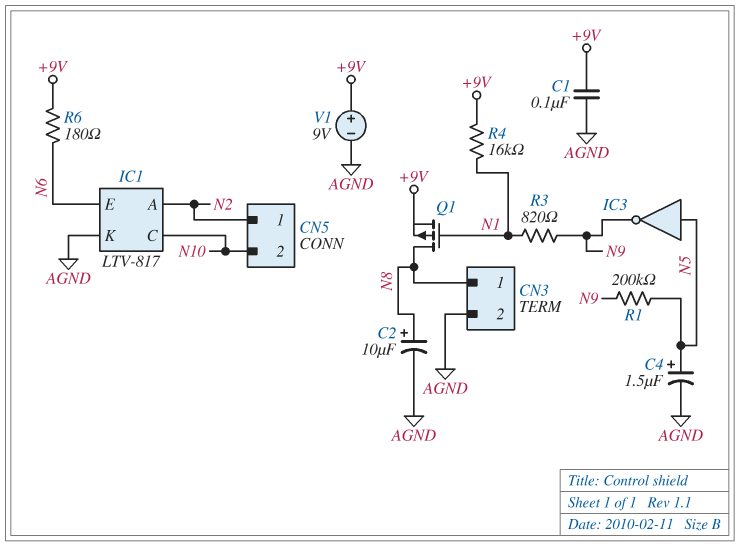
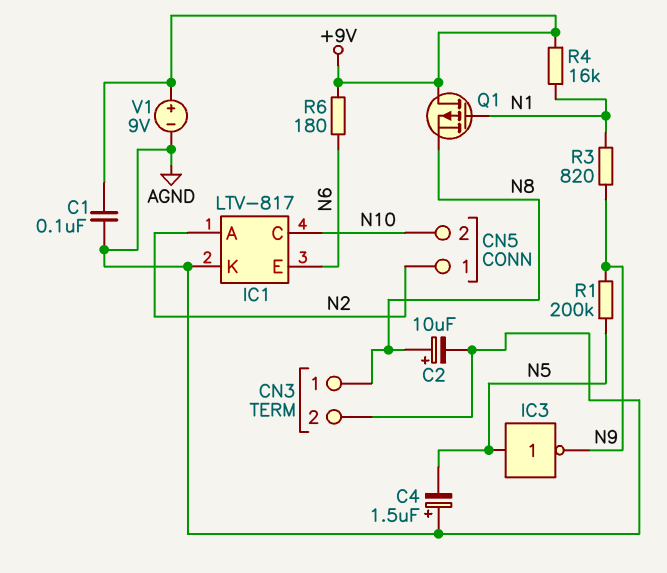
C4: 1.5uF (plus N5, minus AGND) -> 1.5uF (plus AGND, minus N5)
Q1: PMOS (G N1, D N8, S +9V) -> PMOS (G N1, D +9V, S N8)

